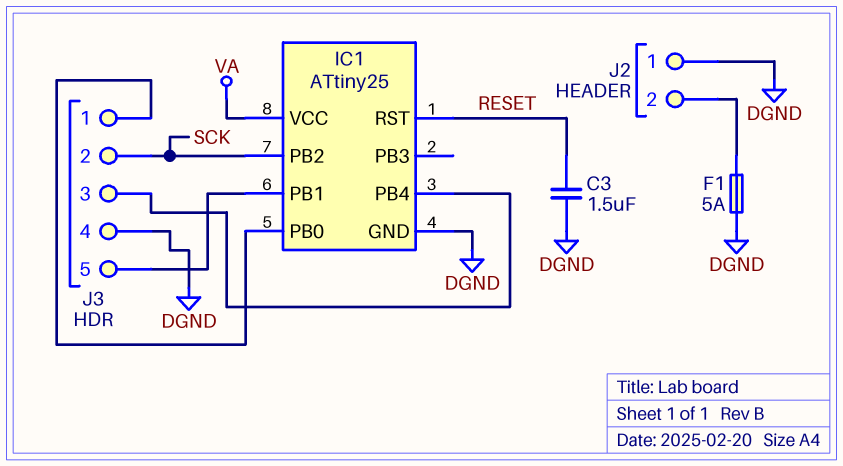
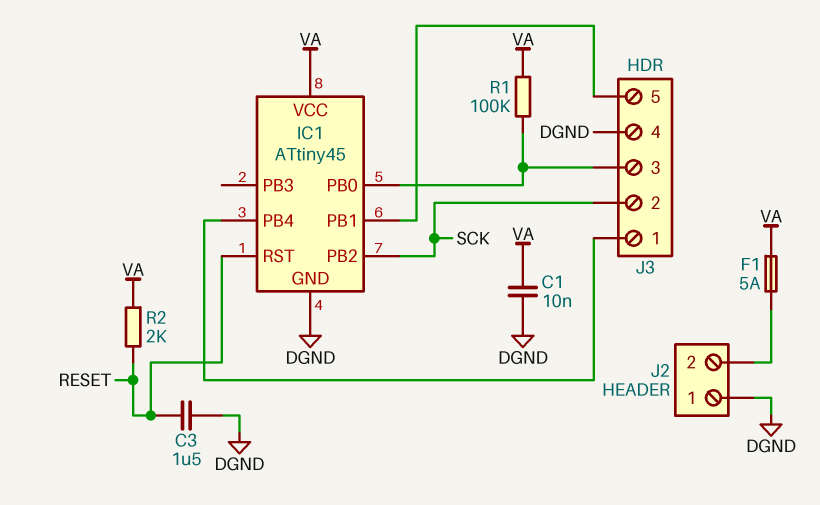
C1: none -> 10nF (DGND, VA)
F1: 5A (DGND, J2/2) -> 5A (J2/2, VA)
IC1: ATtiny25 -> ATtiny45
J3 pin 1: IC1/PB0 -> IC1/PB4
J3 pin 3: IC1/PB4 -> IC1/PB0
R1: none -> 100k (IC1/PB0, VA)
R2: none -> 2k (RESET, VA)

